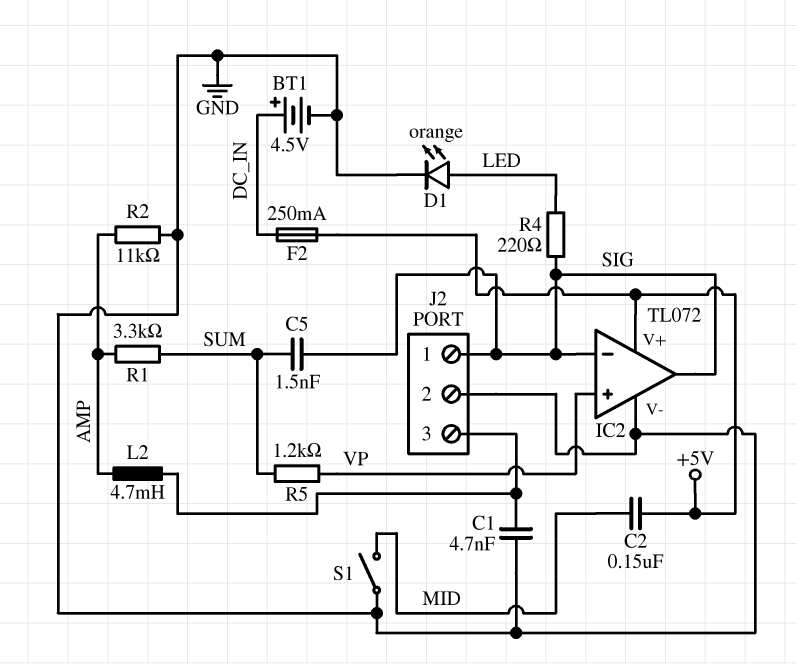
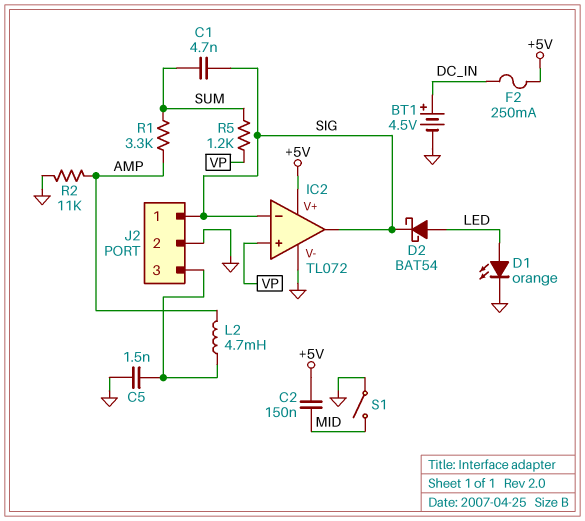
C1: 4.7nF (GND, J2/3) -> 4.7nF (SIG, SUM)
C5: 1.5nF (SIG, SUM) -> 1.5nF (GND, J2/3)
D2: none -> schottky BAT54 (A LED, K SIG)
R4: 220 (LED, SIG) -> none

